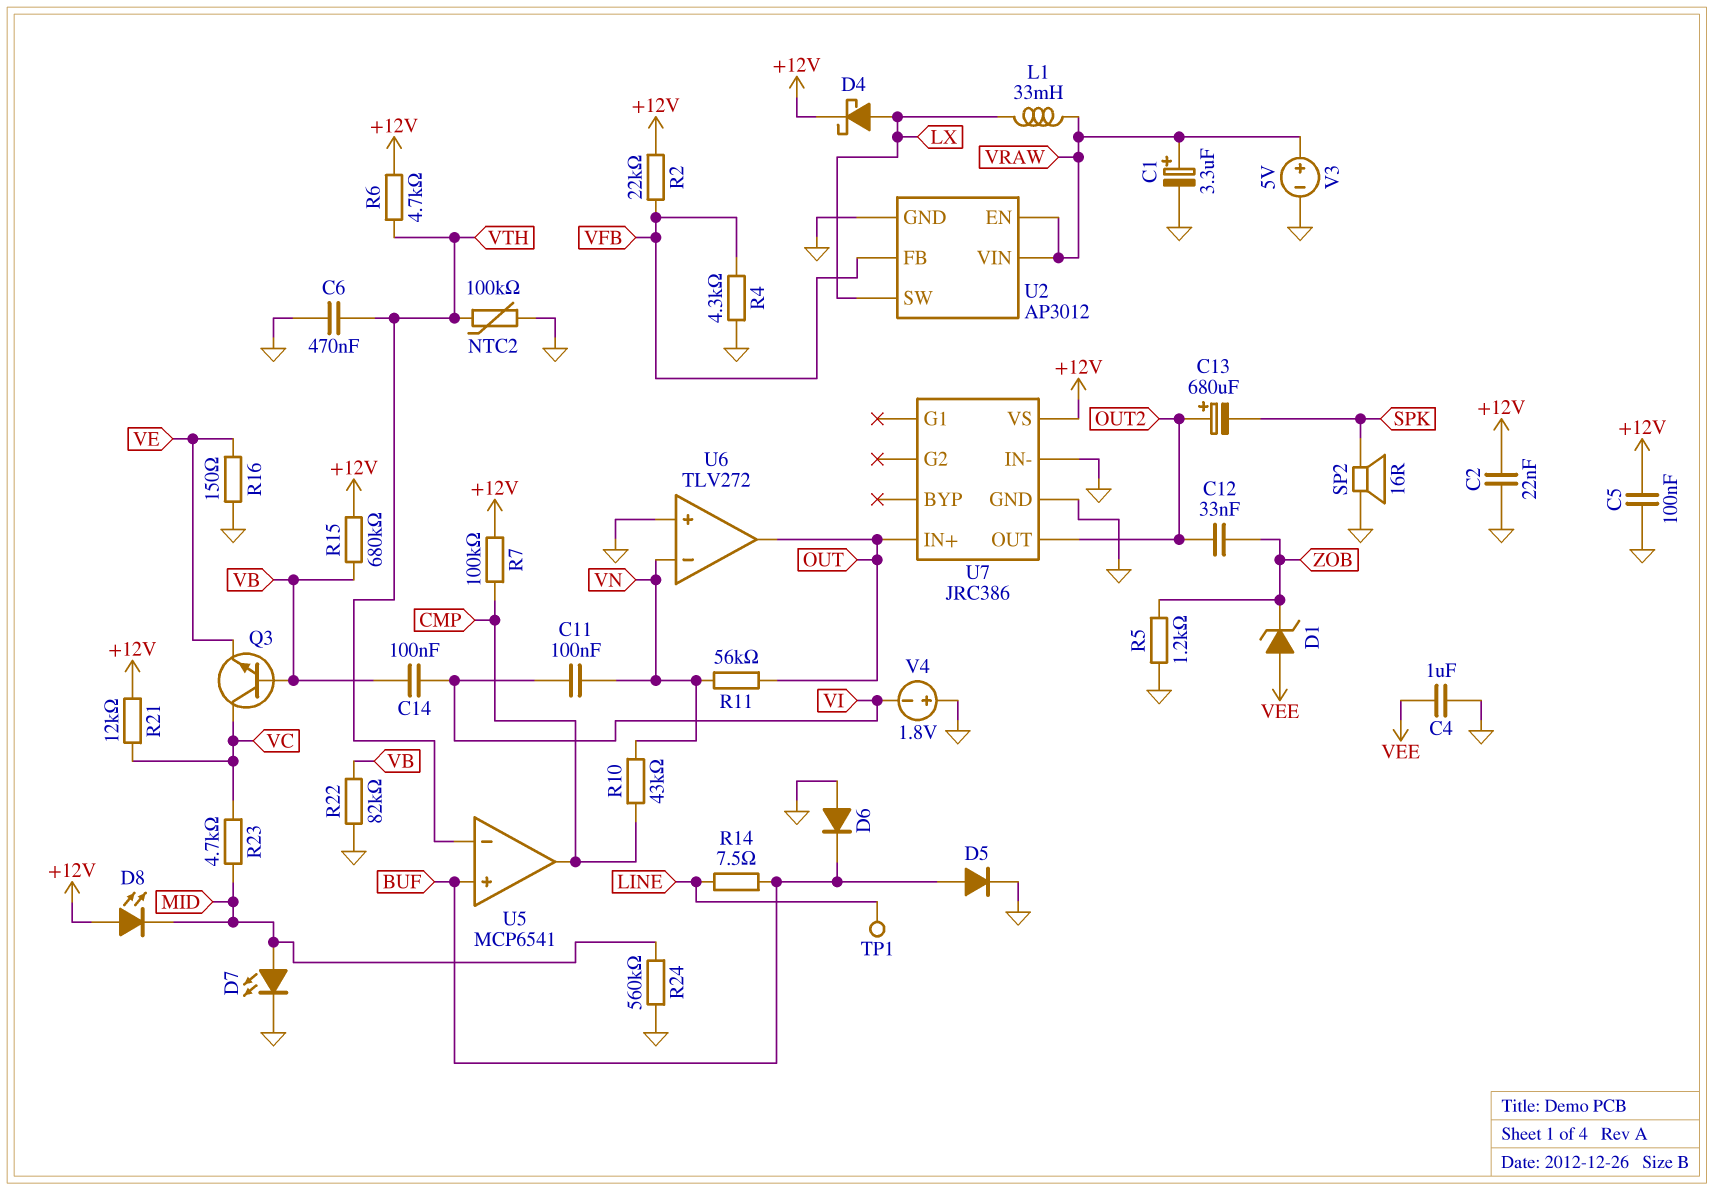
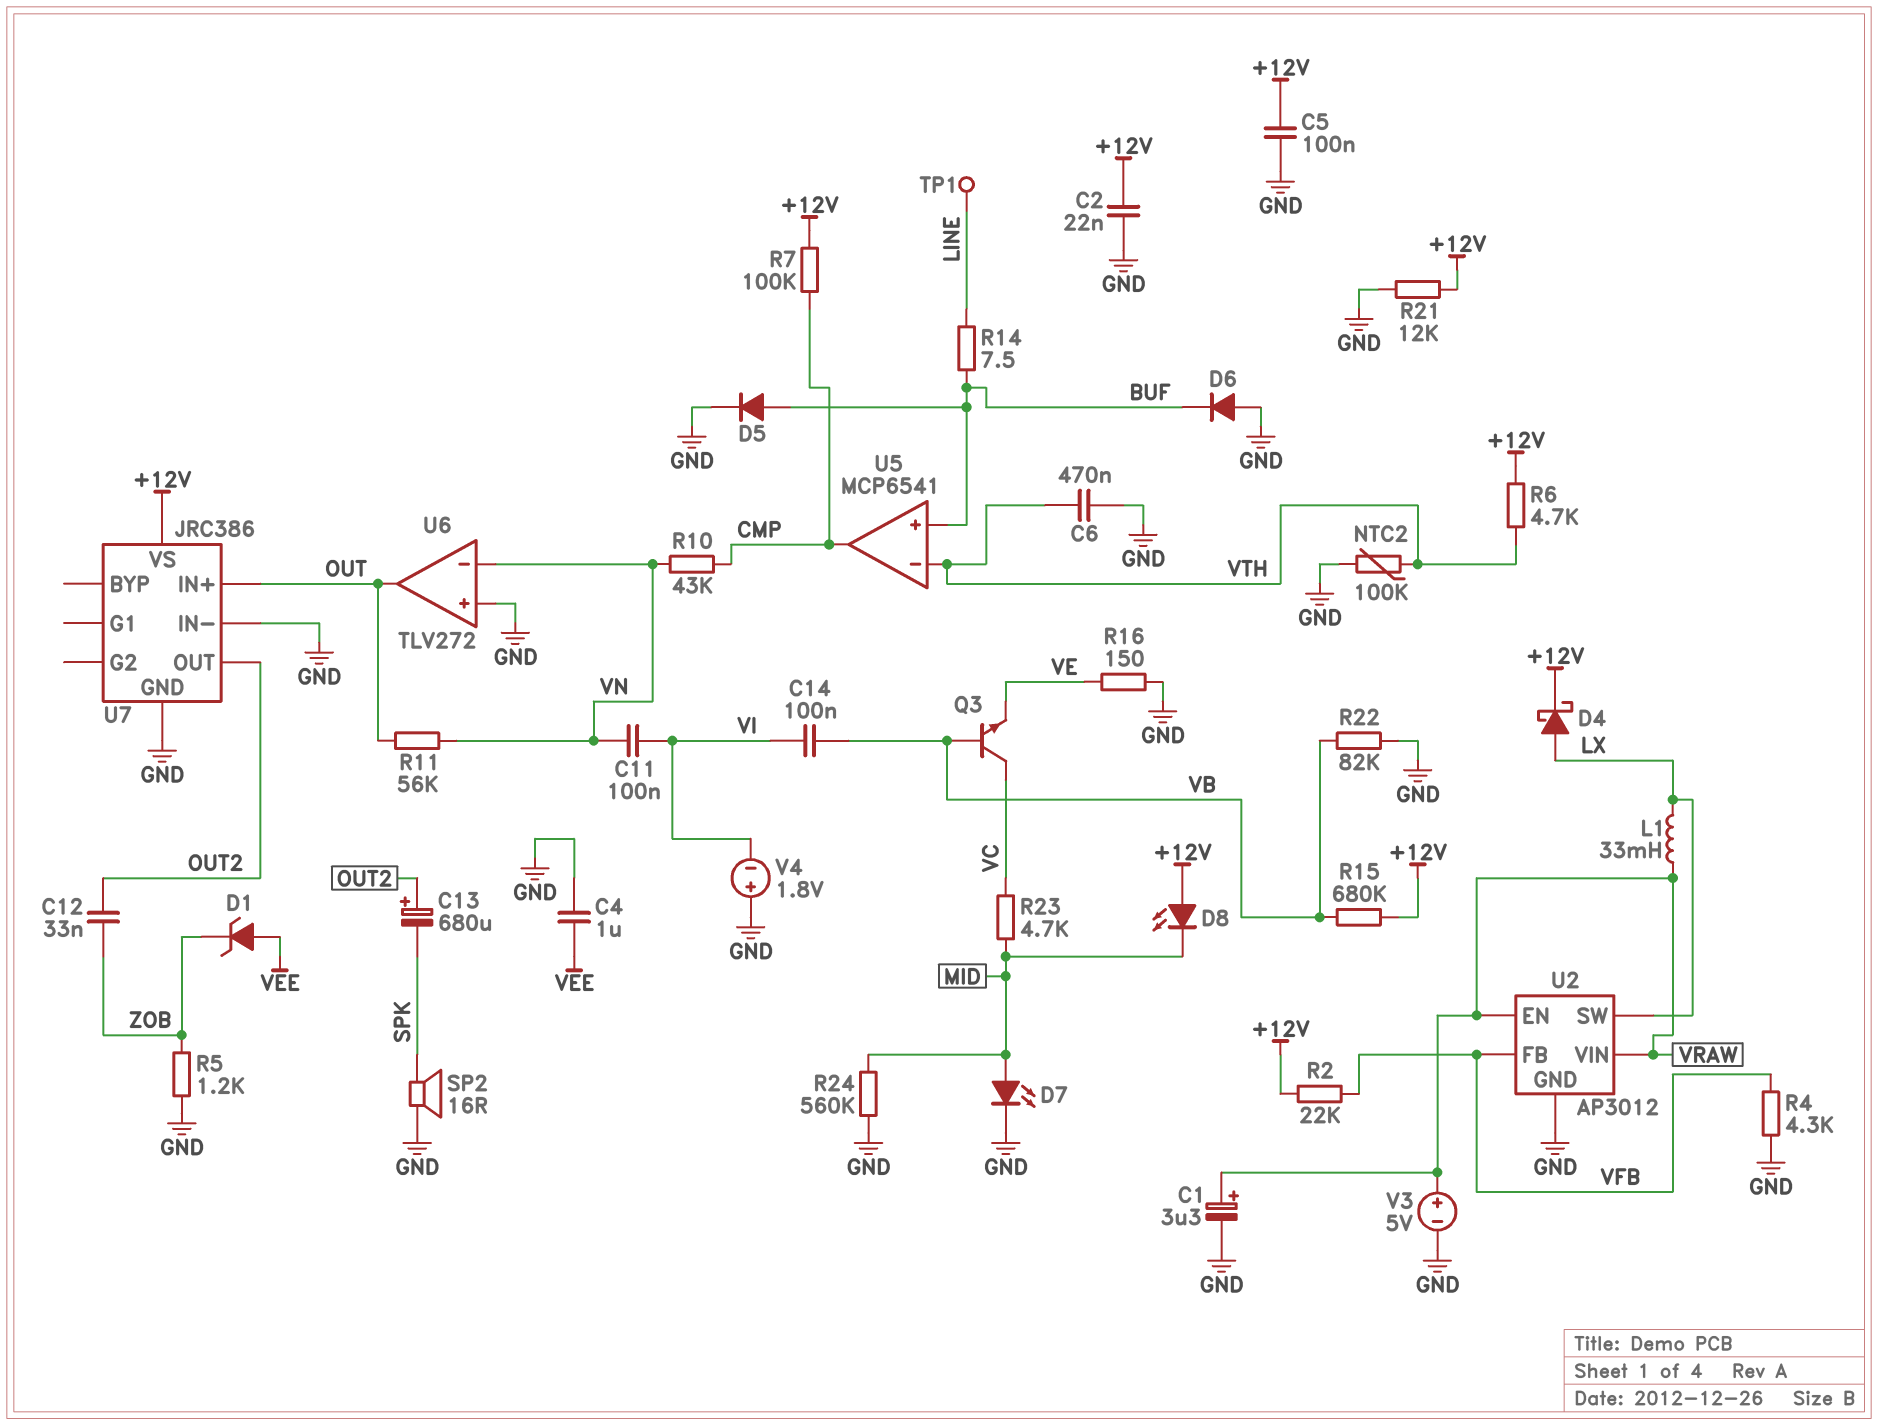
R21: 12k (+12V, VC) -> 12k (+12V, GND)

